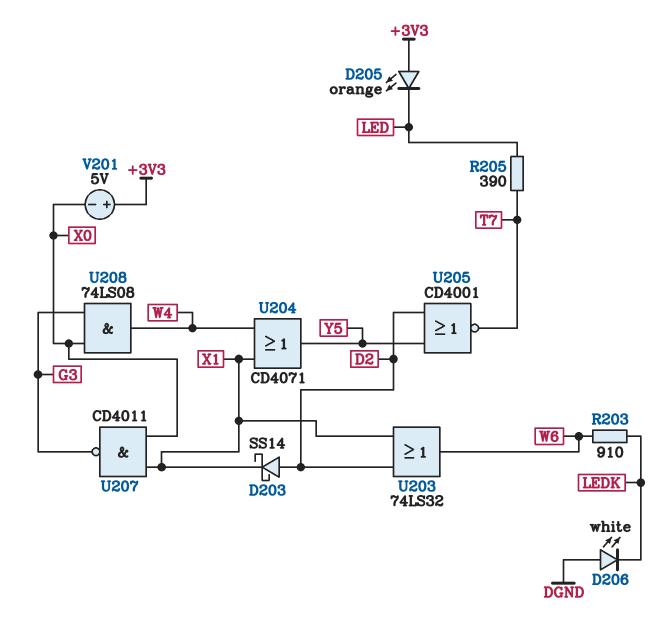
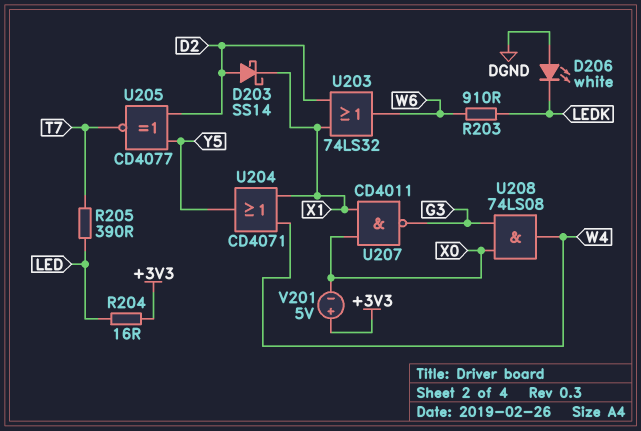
D205: LED orange (A +3V3, K LED) -> none
R204: none -> 16 (+3V3, LED)
U205: NOR CD4001 (in D2, in Y5, out T7) -> XNOR CD4077 (in D2, in Y5, out T7)

